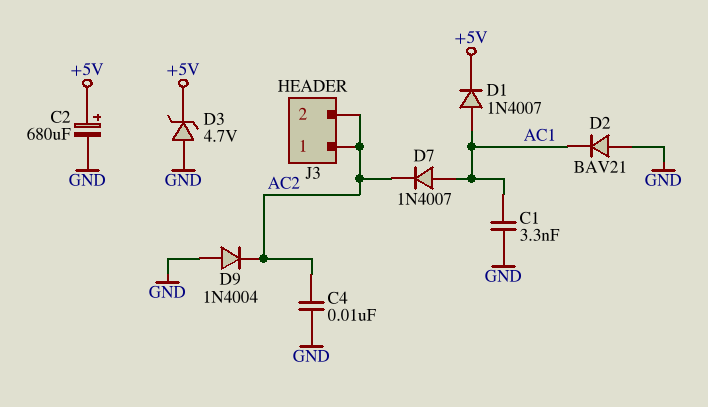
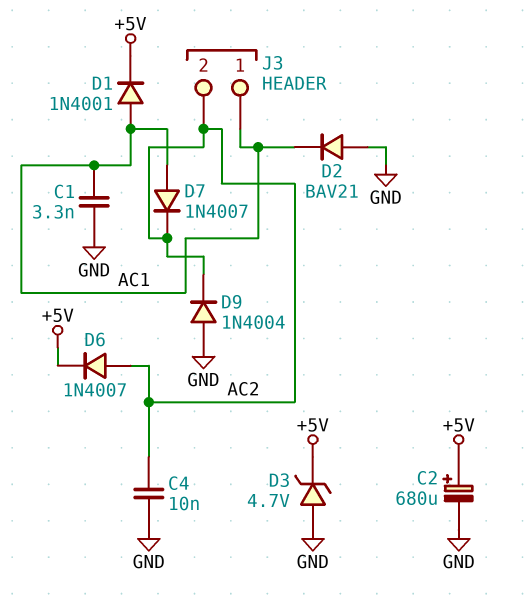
D1: diode 1N4007 (A AC1, K +5V) -> diode 1N4001 (A AC1, K +5V)
D6: none -> diode 1N4007 (A AC2, K +5V)
J3 pin 1: AC2 -> AC1

